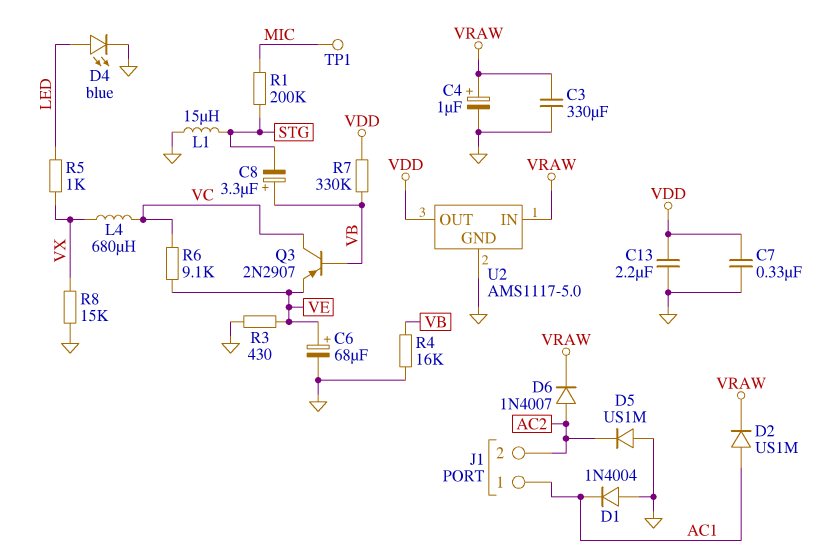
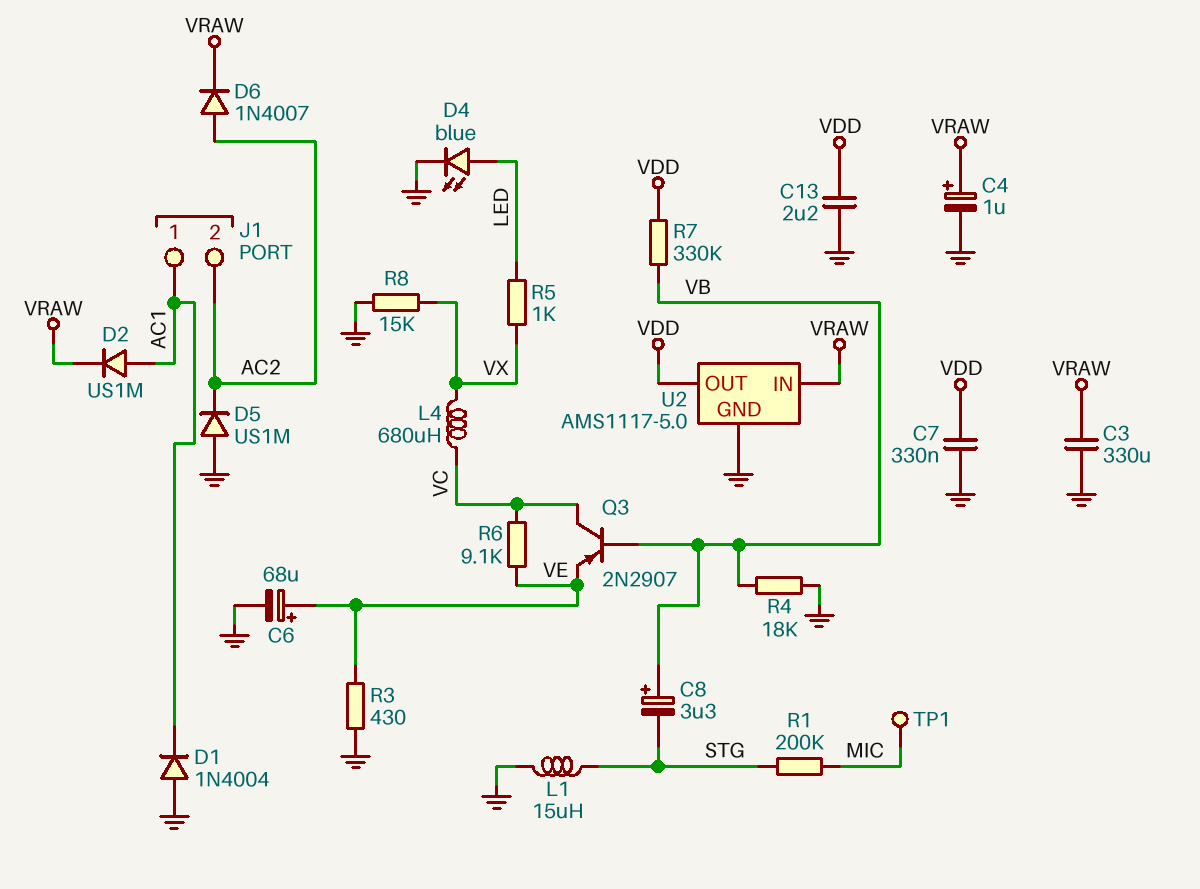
R4: 16k (GND, VB) -> 18k (GND, VB)

